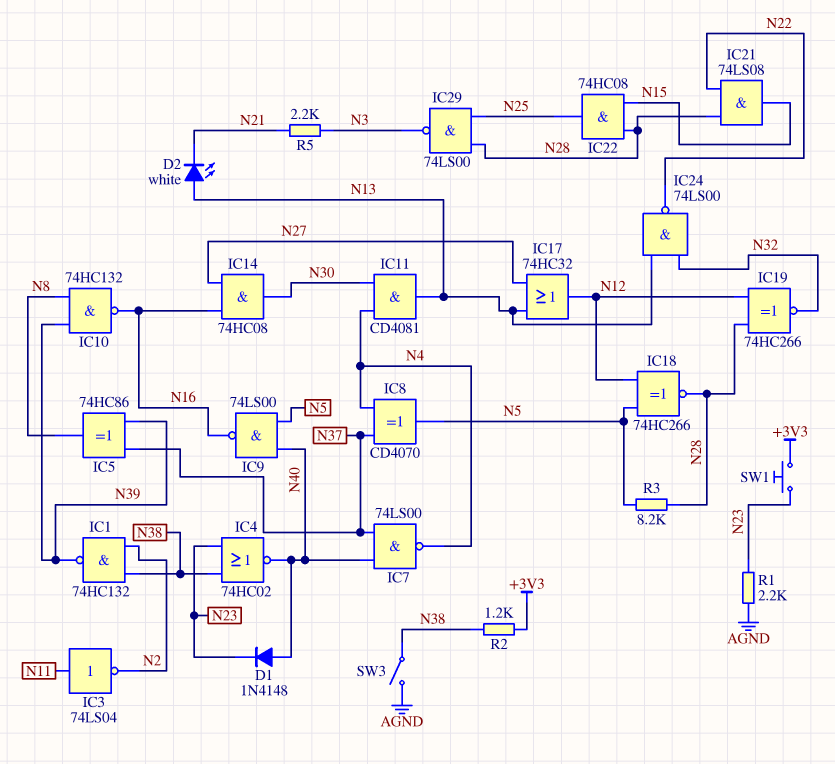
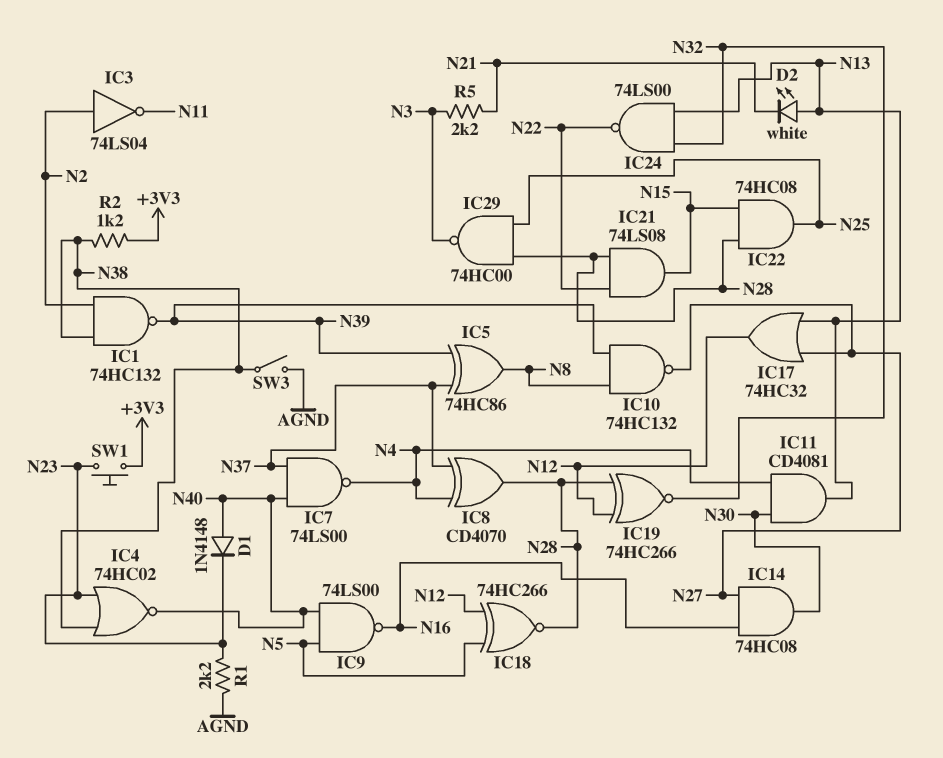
IC3: NOT 74LS04 (in N11, out N2) -> NOT 74LS04 (in N2, out N11)
IC8: XOR CD4070 (in N4, in N37, out N5) -> XOR CD4070 (in N4, in N37, out N28)
IC10: NAND 74HC132 (in N8, in N39, out N16) -> NAND 74HC132 (in N8, in N39, out N27)
IC29: NAND 74LS00 (in N25, in N28, out N3) -> NAND 74HC00 (in N25, in N28, out N3)
R3: 8.2k (N5, N28) -> none

